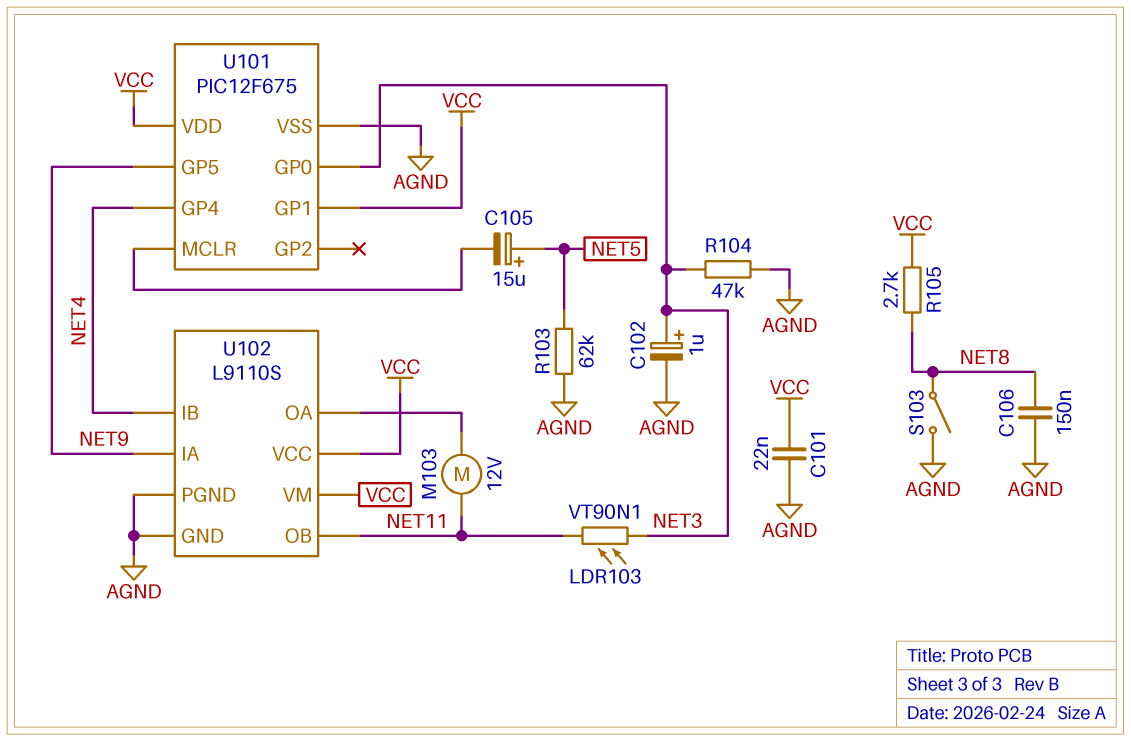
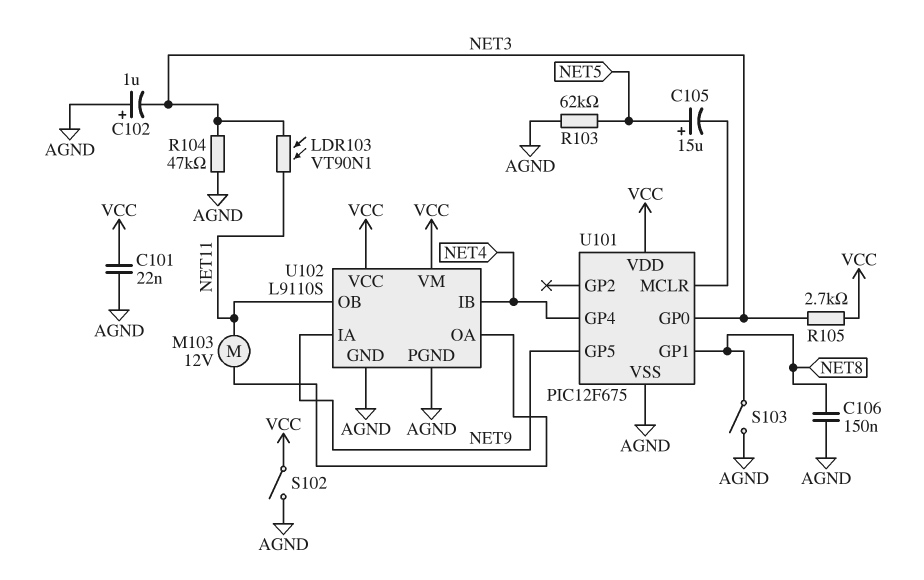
C102: 1uF (plus NET3, minus AGND) -> 1uF (plus AGND, minus NET3)
R105: 2.7k (NET8, VCC) -> 2.7k (NET3, VCC)
S102: none -> switch (AGND, VCC)
U101 pin GP1: VCC -> NET8

